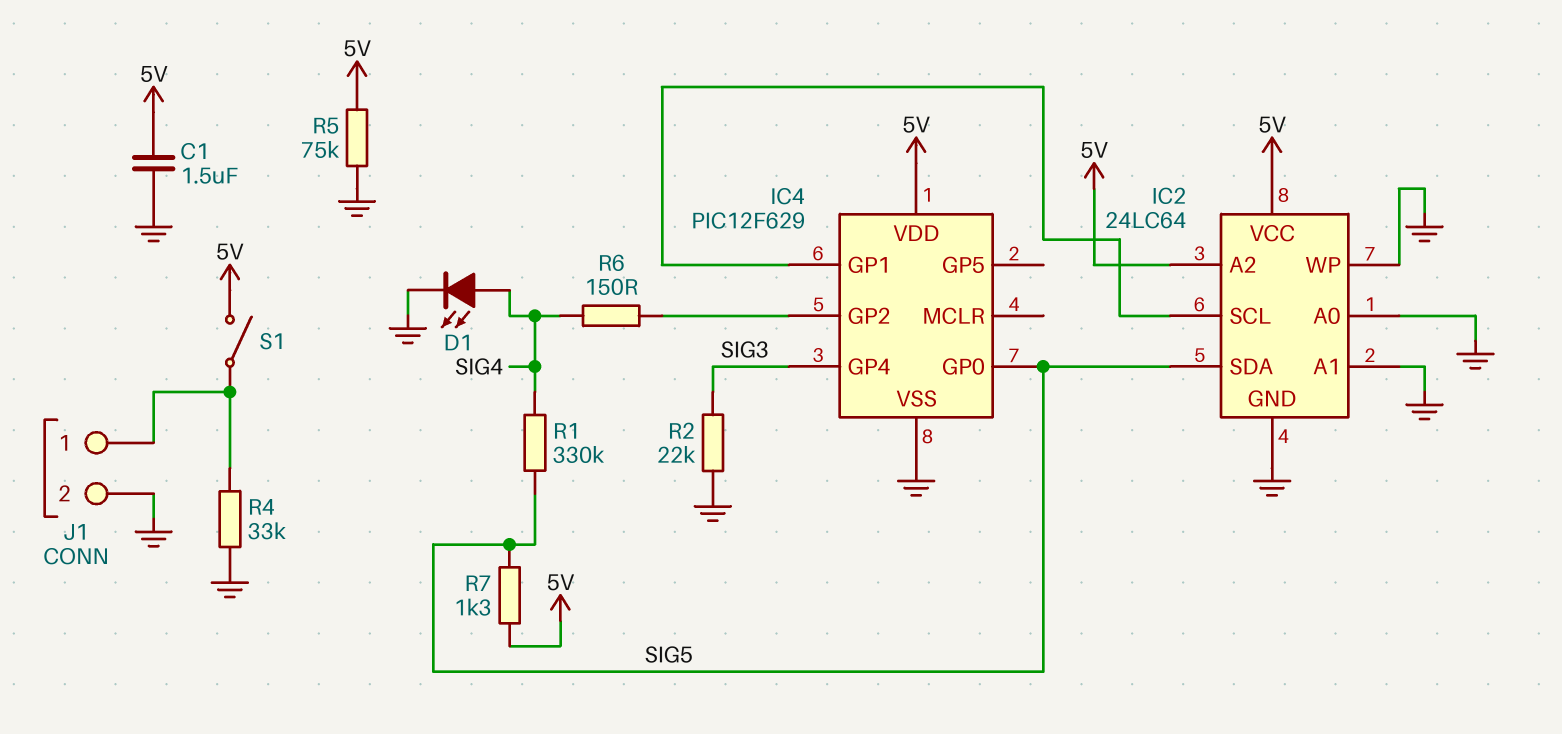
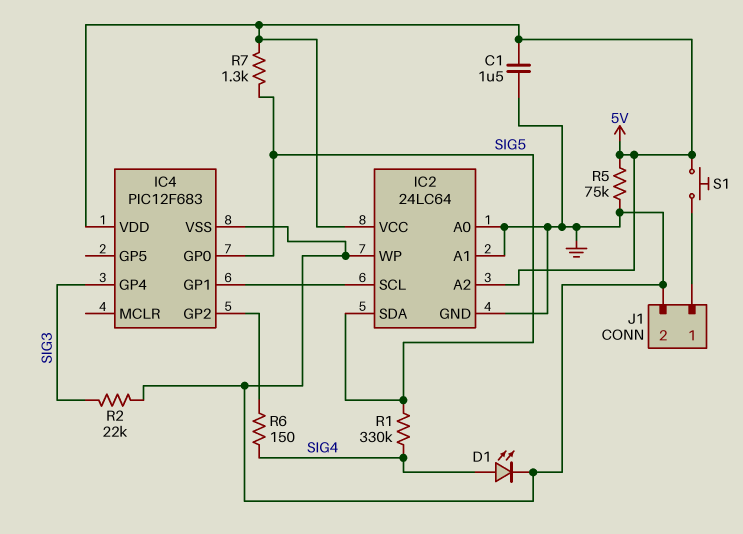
IC4: PIC12F629 -> PIC12F683
R4: 33k (GND, J1/1) -> none
S1: switch (5V, J1/1) -> button (5V, J1/1)

